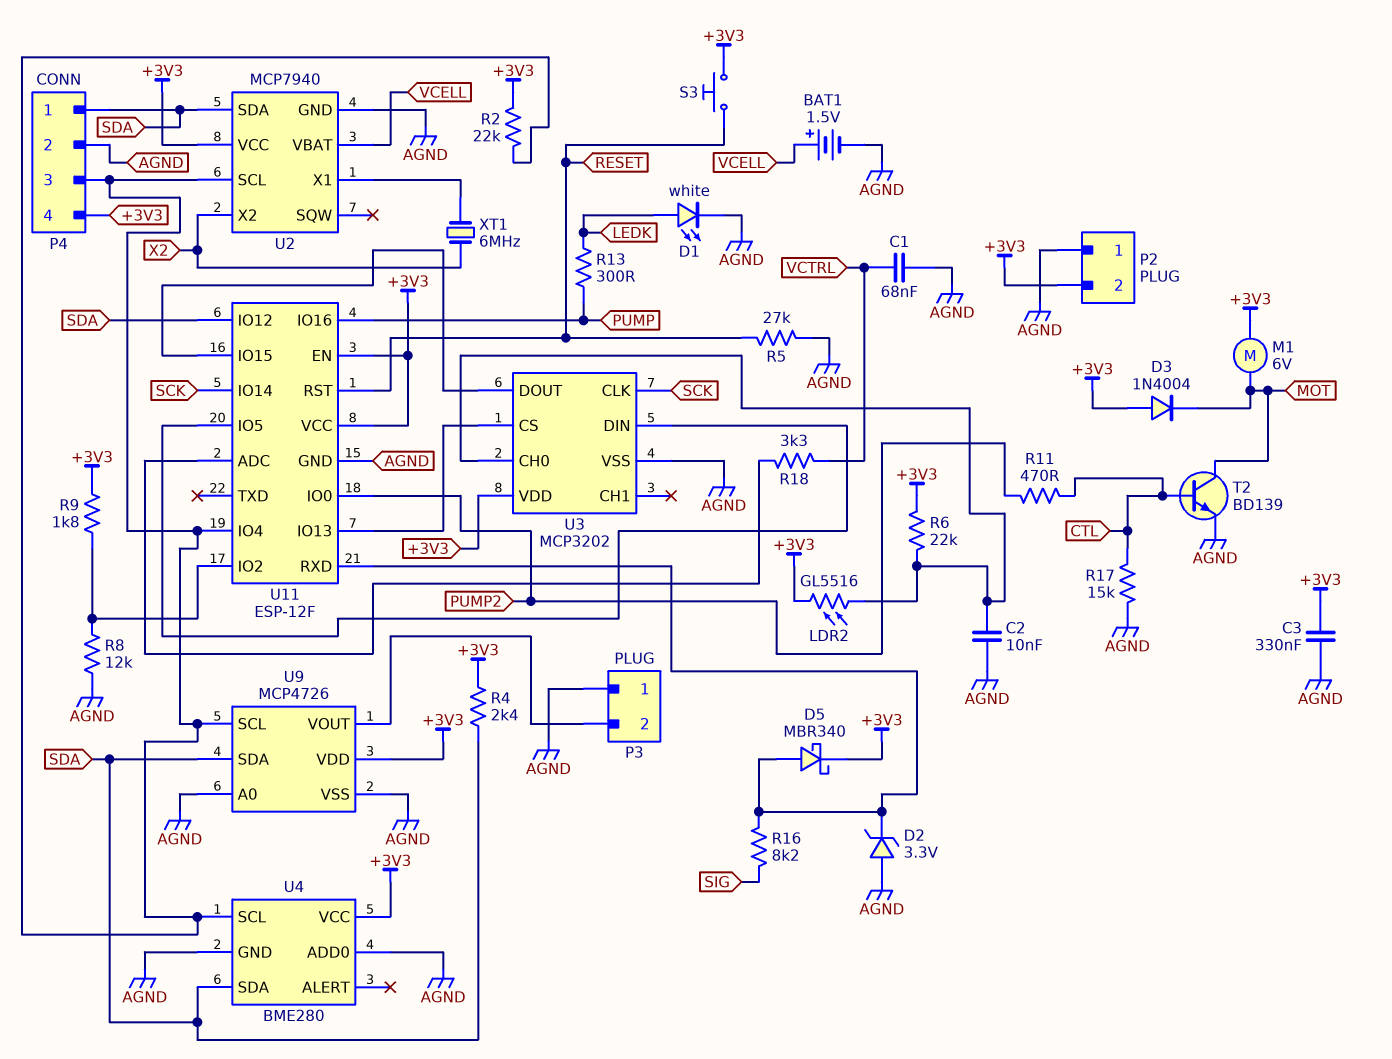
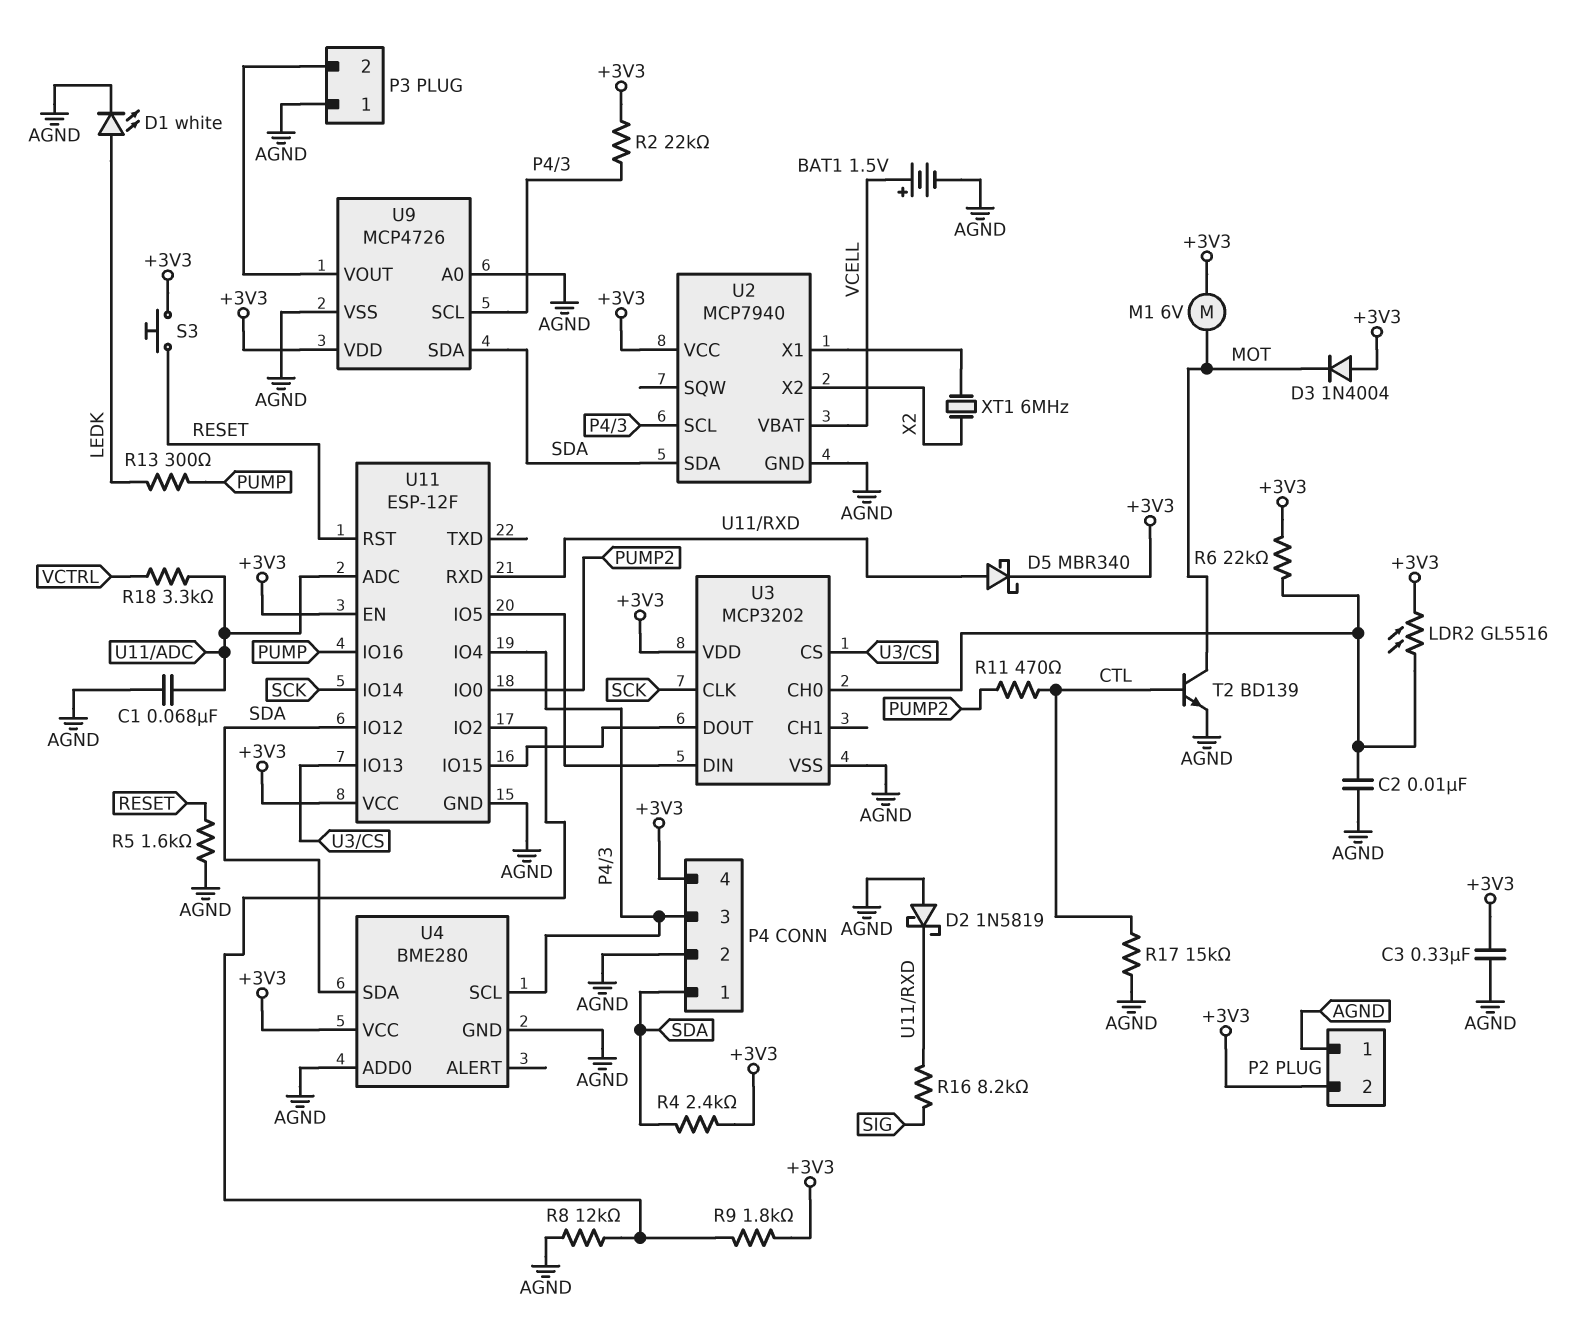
C1: 68nF (AGND, VCTRL) -> 68nF (AGND, U11/ADC)
D2: zener 3.3V (A AGND, K U11/RXD) -> schottky 1N5819 (A AGND, K U11/RXD)
R5: 27k (AGND, RESET) -> 1.6k (AGND, RESET)

